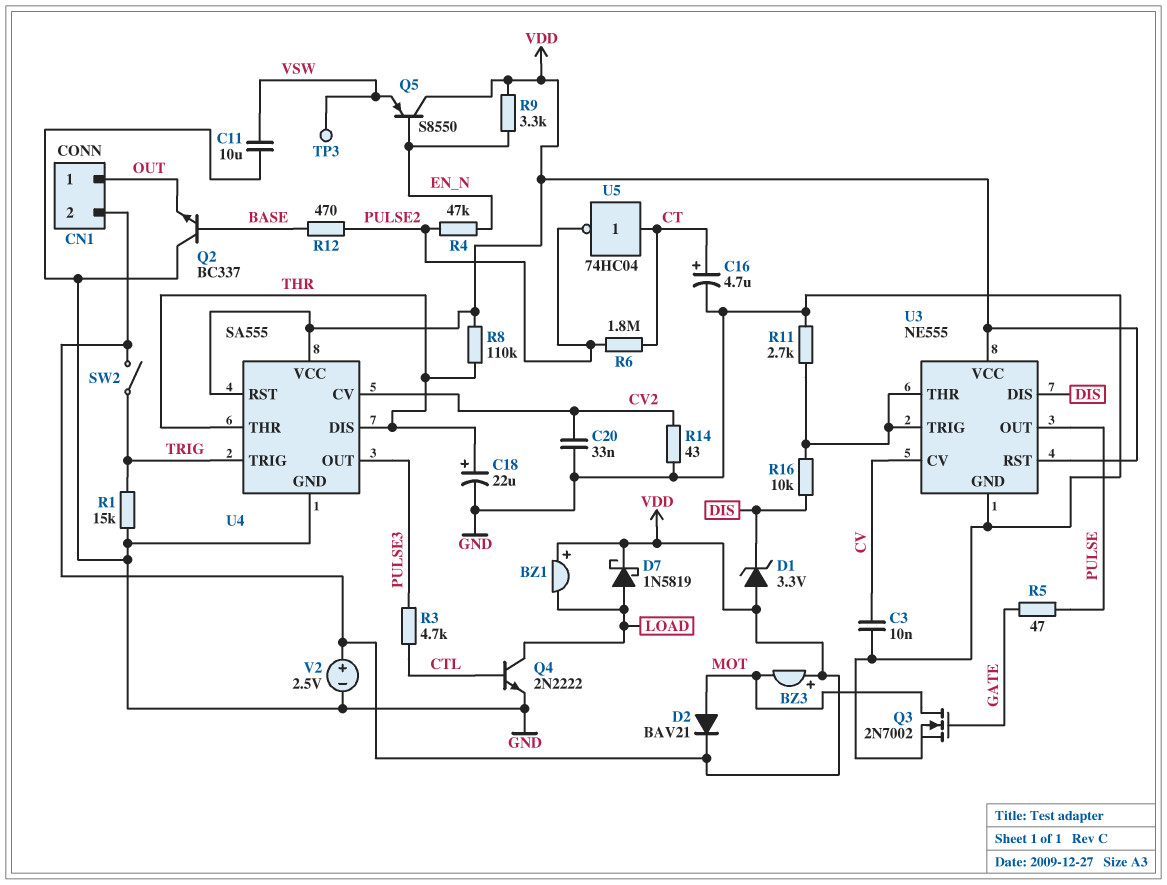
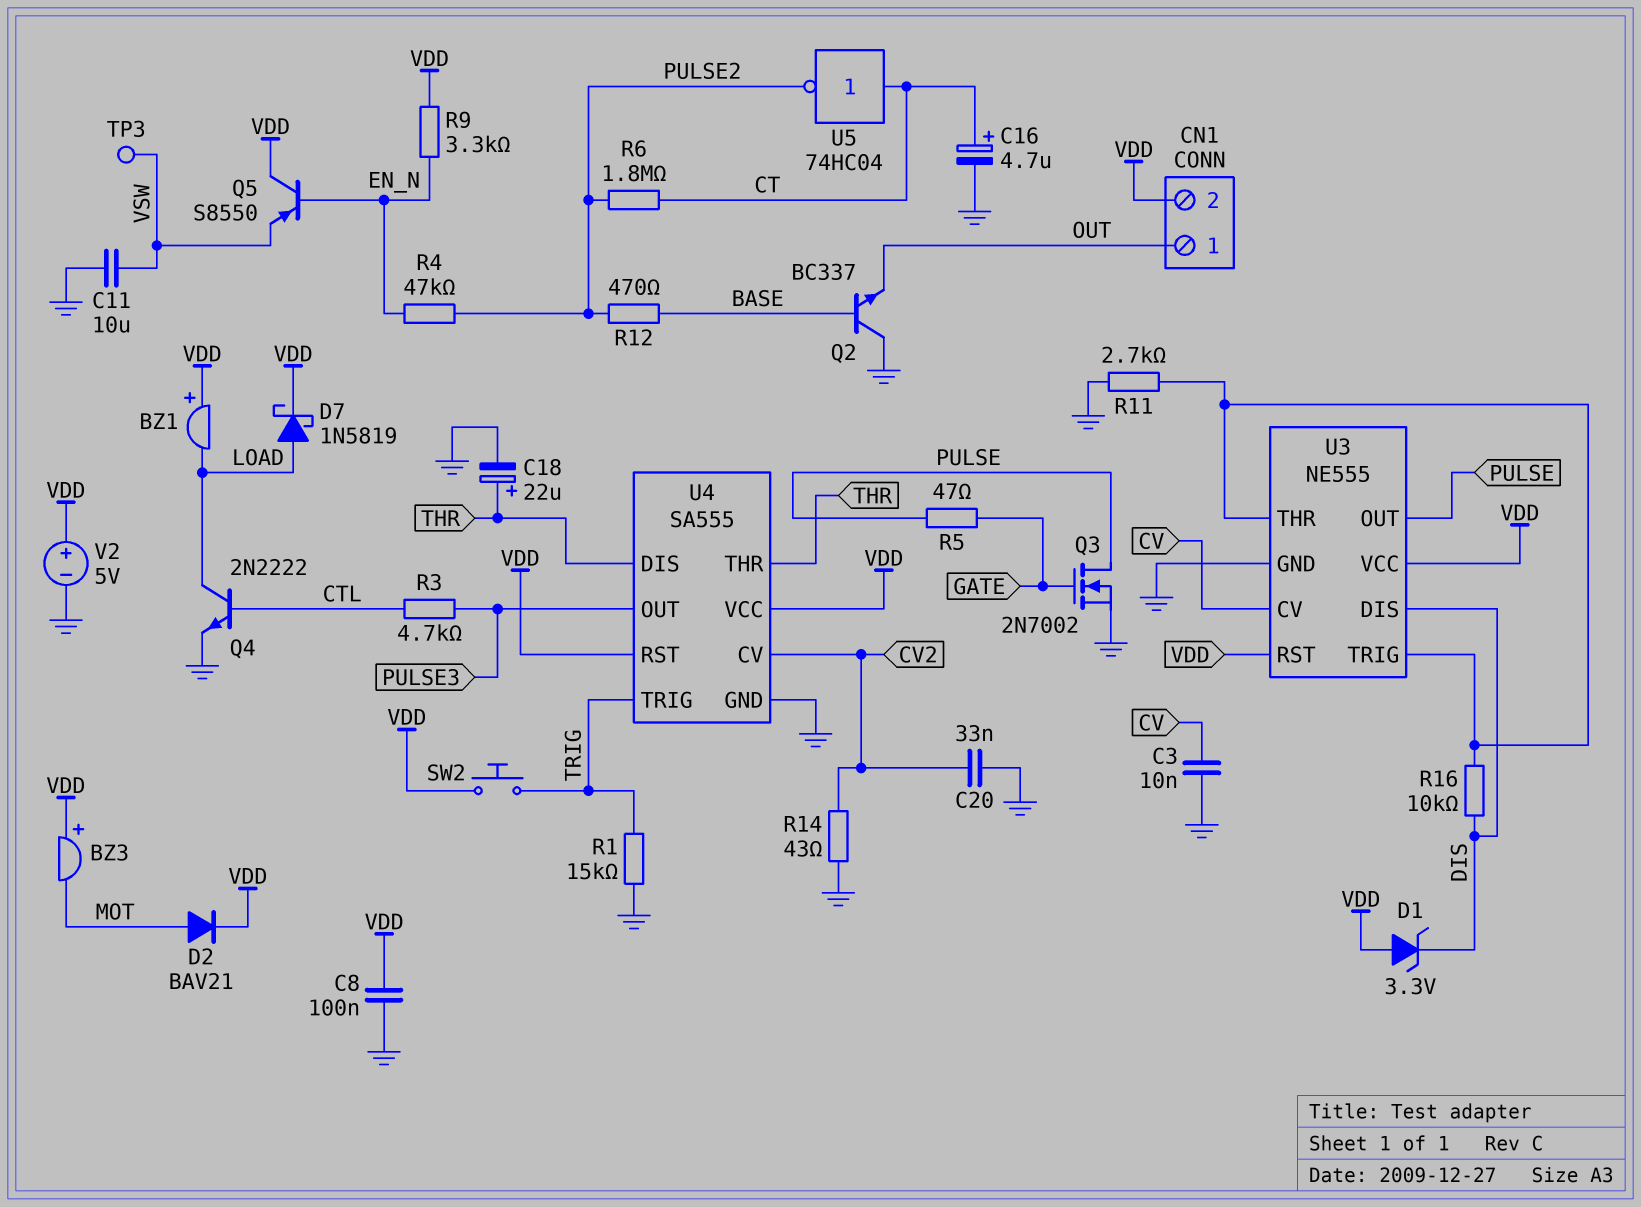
C8: none -> 100nF (GND, VDD)
Q3: NMOS 2N7002 (G GATE, D MOT, S GND) -> NMOS 2N7002 (G GATE, D PULSE, S GND)
R8: 110k (THR, VDD) -> none
SW2: switch (TRIG, VDD) -> button (TRIG, VDD)
V2: 2.5V (plus VDD, minus GND) -> 5V (plus VDD, minus GND)

